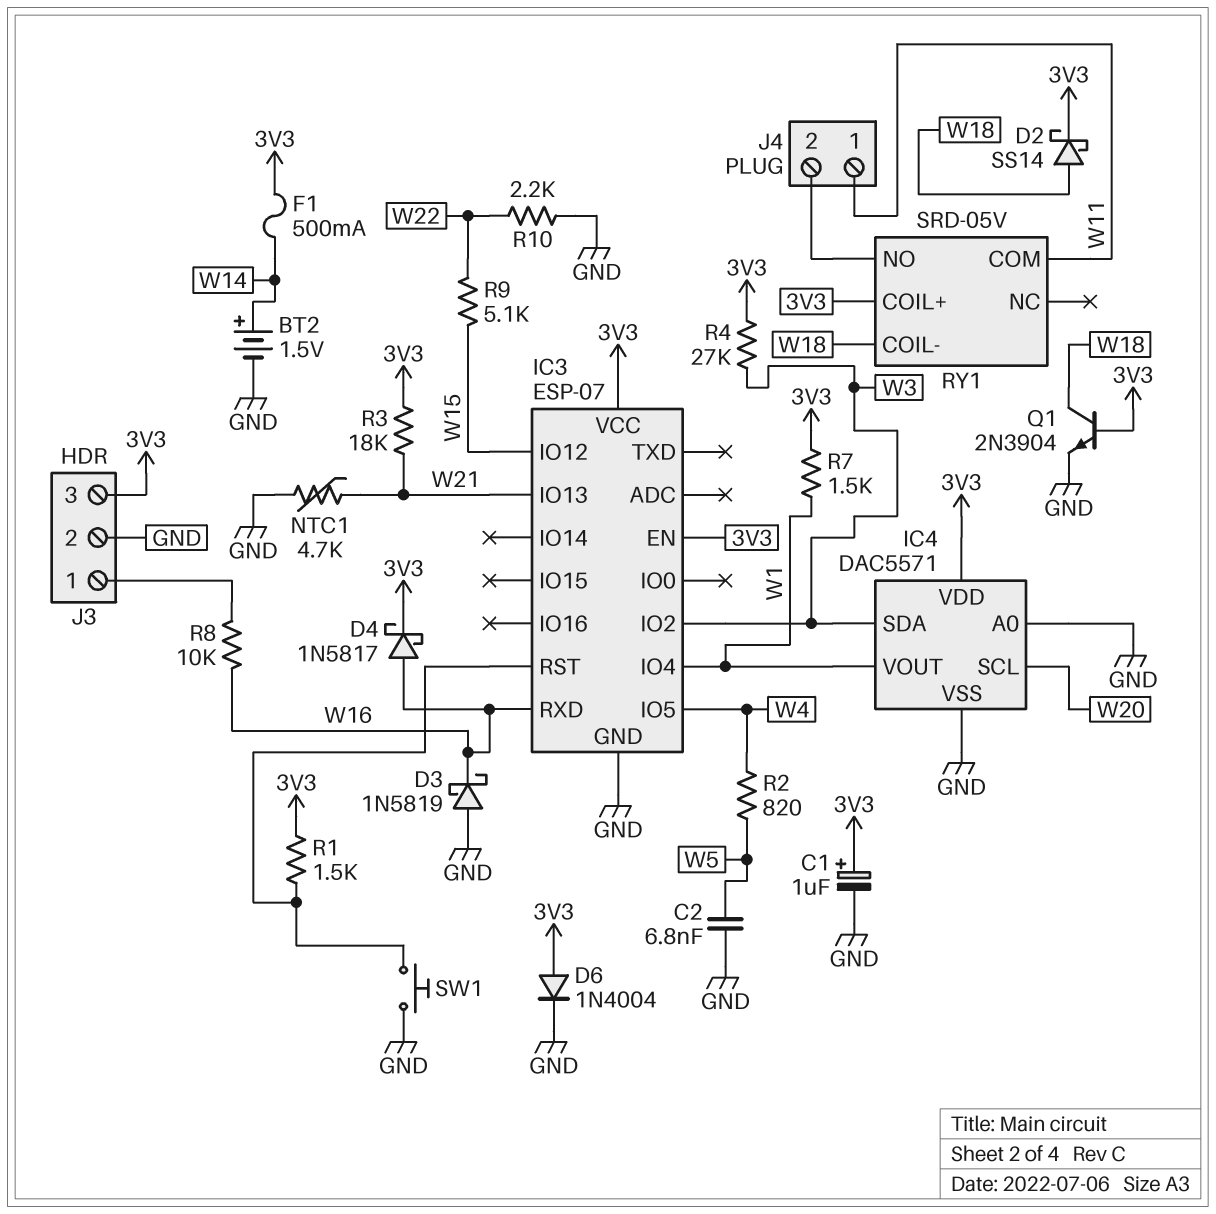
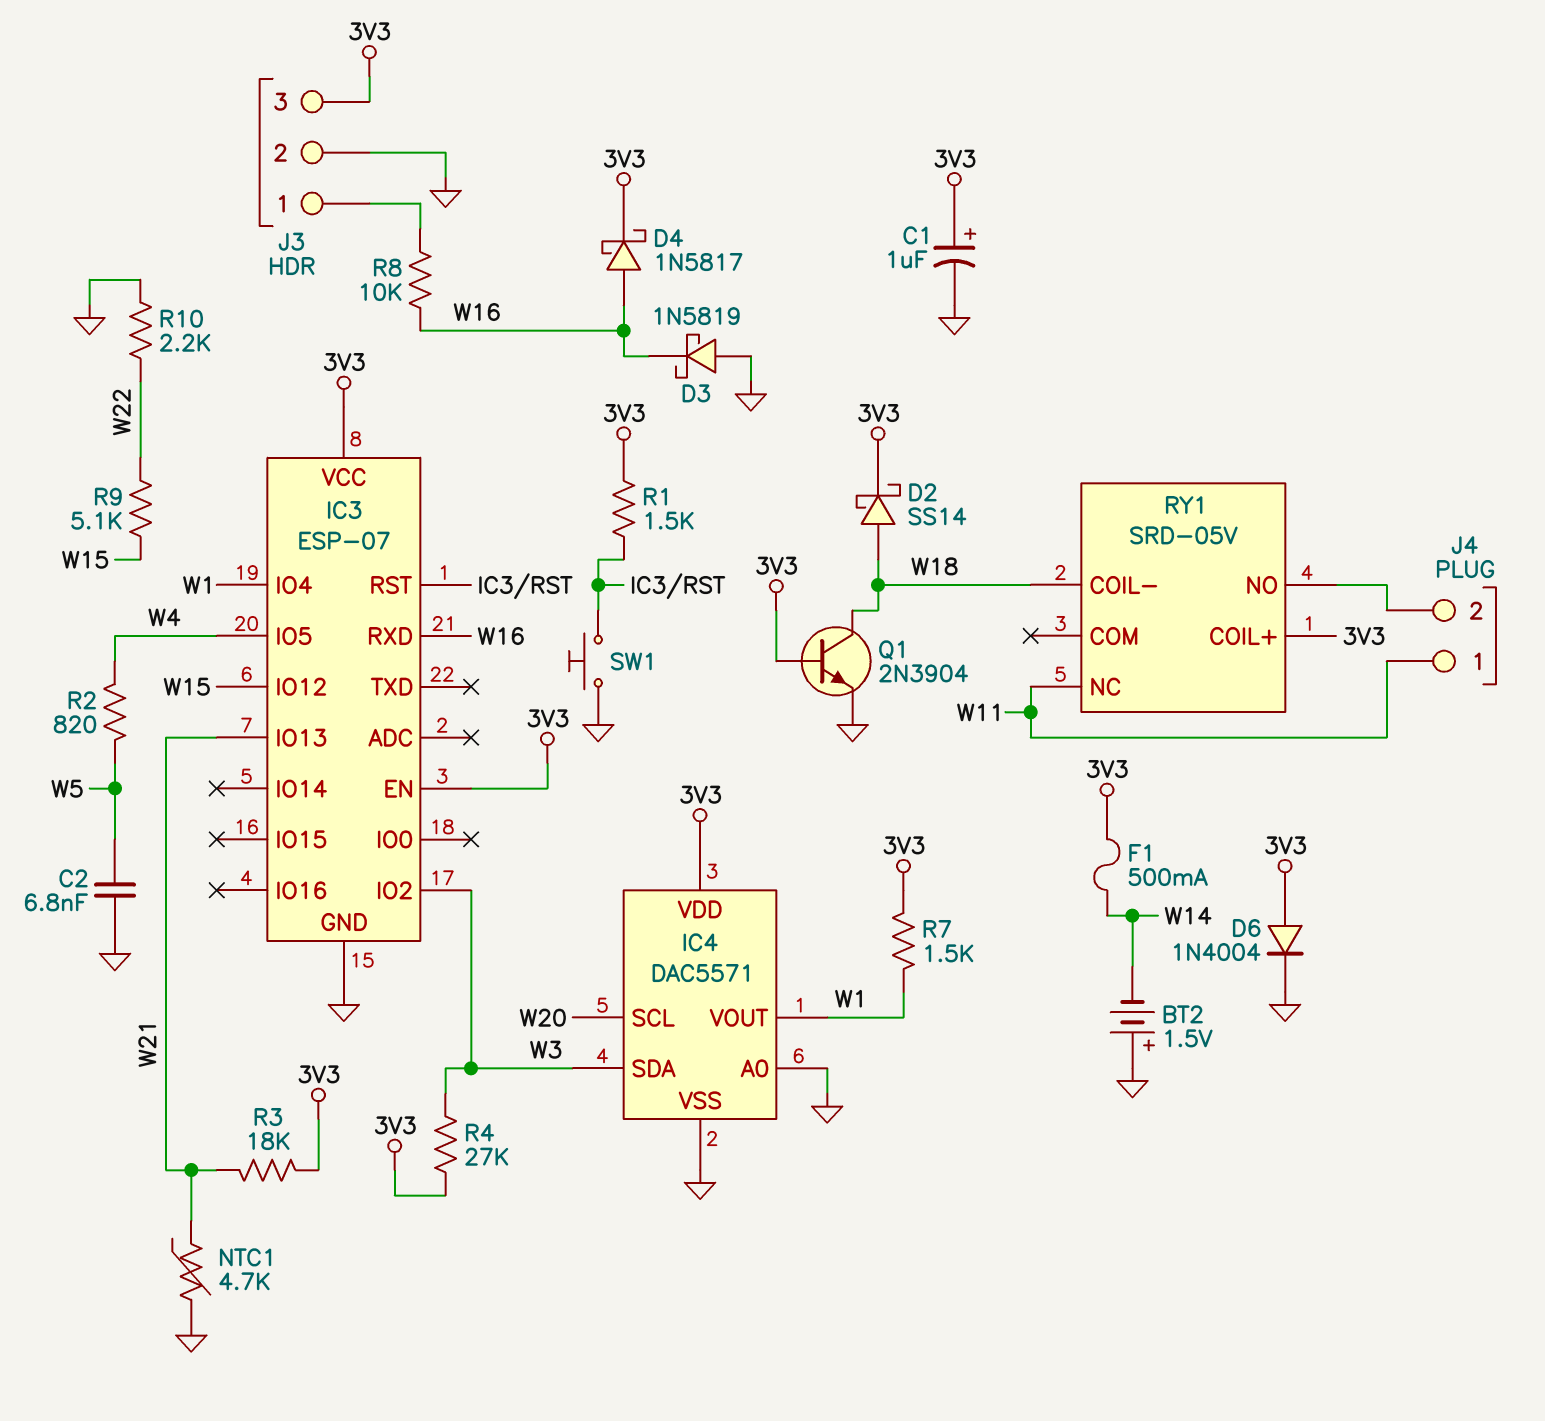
BT2: 1.5V (plus W14, minus GND) -> 1.5V (plus GND, minus W14)
RY1 pin COM: W11 -> none
RY1 pin NC: none -> W11

